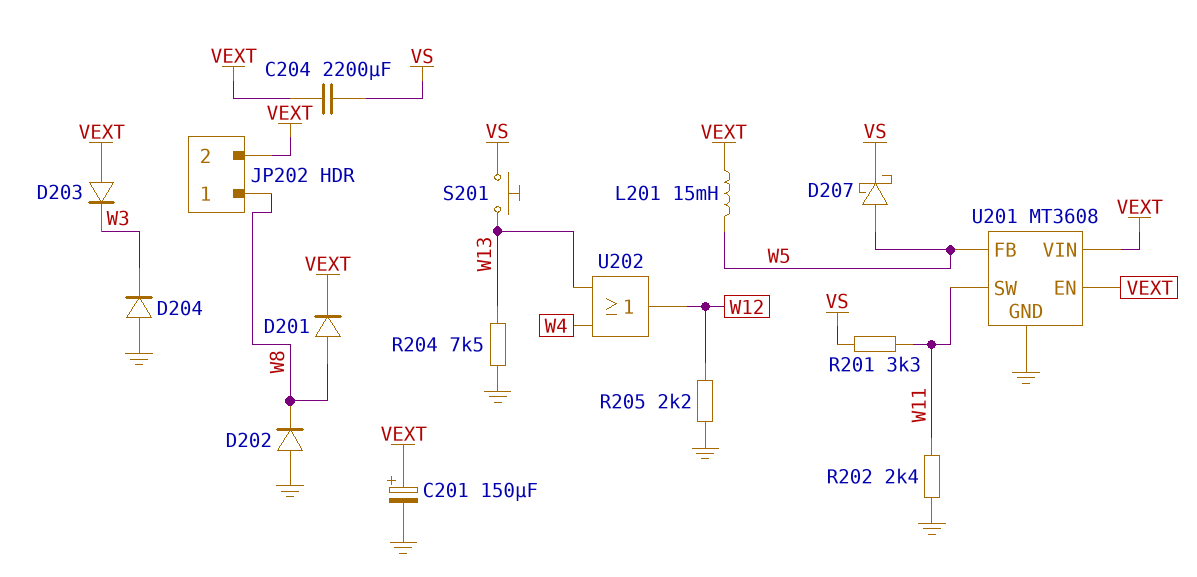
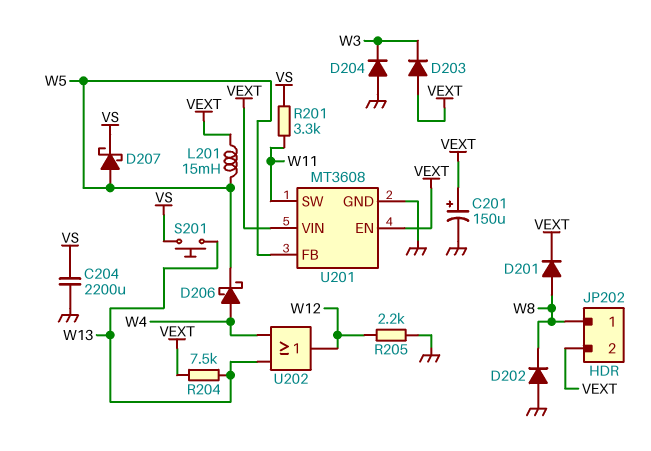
C204: 2200uF (VEXT, VS) -> 2200uF (GND, VS)
D206: none -> schottky (A W4, K W5)
R202: 2.4k (GND, W11) -> none
R204: 7.5k (GND, W13) -> 7.5k (VEXT, W13)

